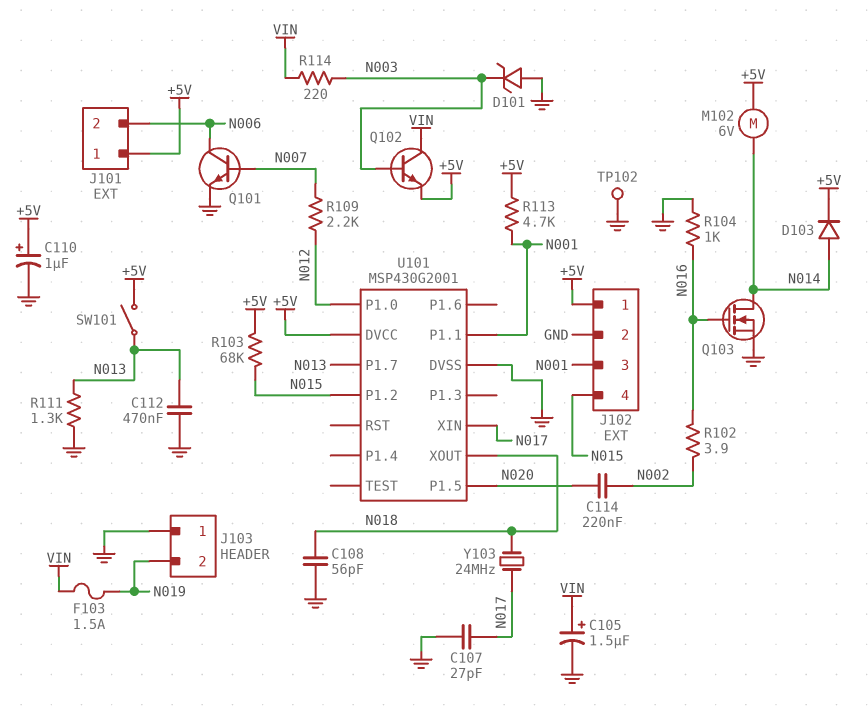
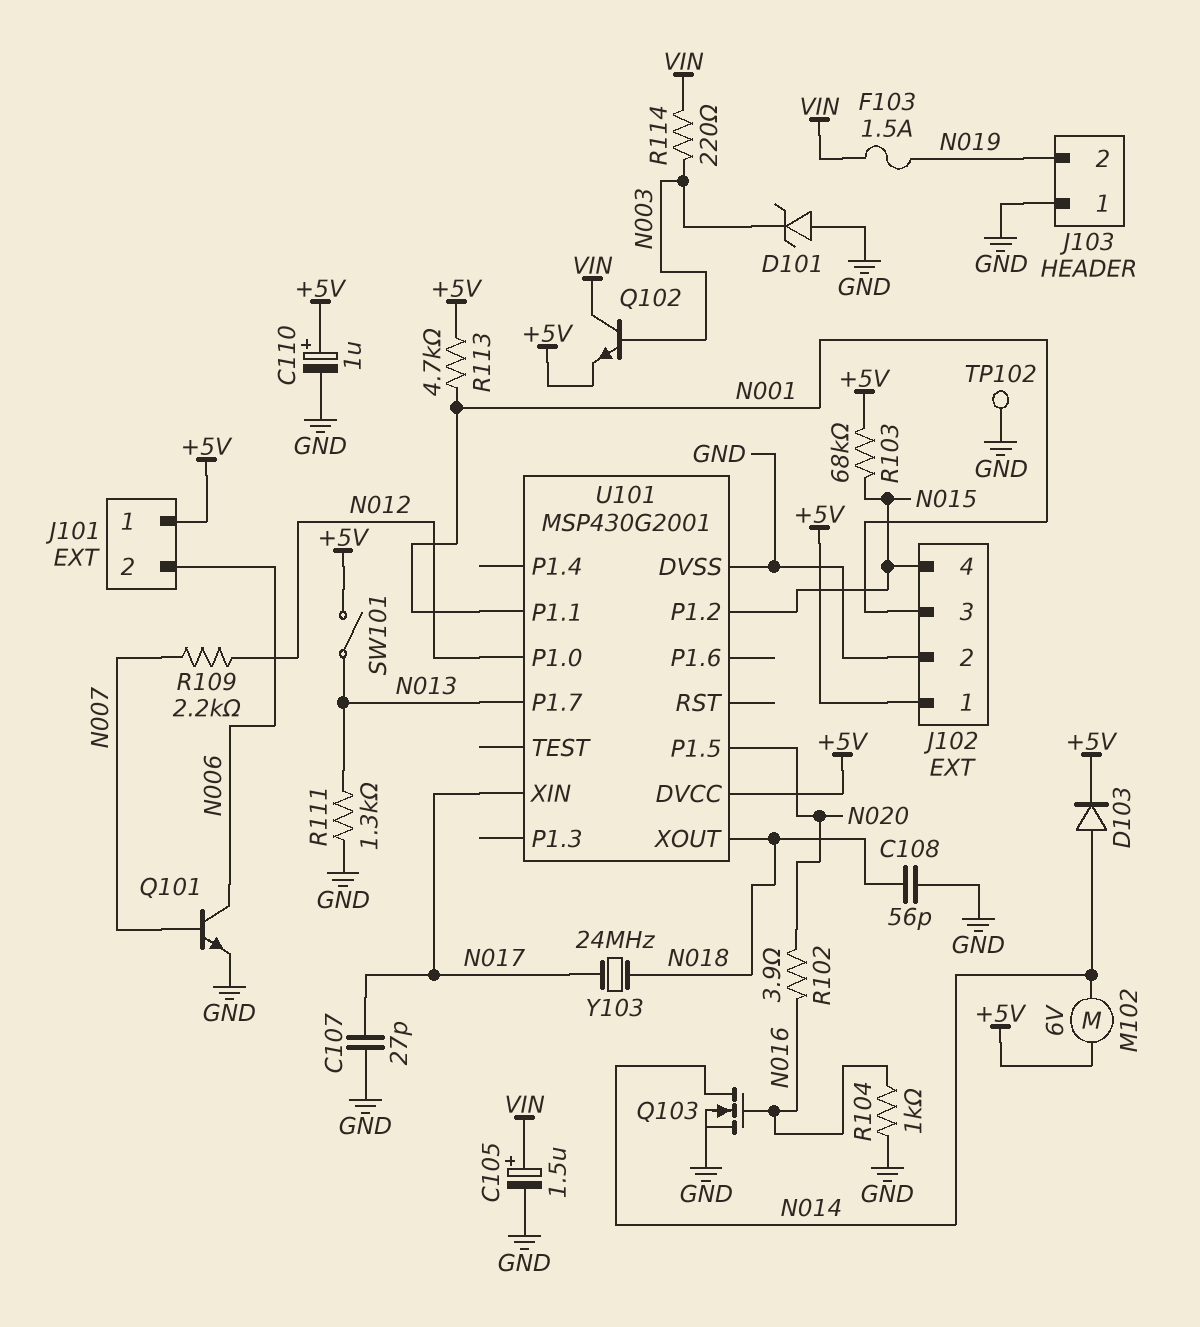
C112: 470nF (GND, N013) -> none
C114: 220nF (N002, N020) -> none
R102: 3.9 (N002, N016) -> 3.9 (N016, N020)

